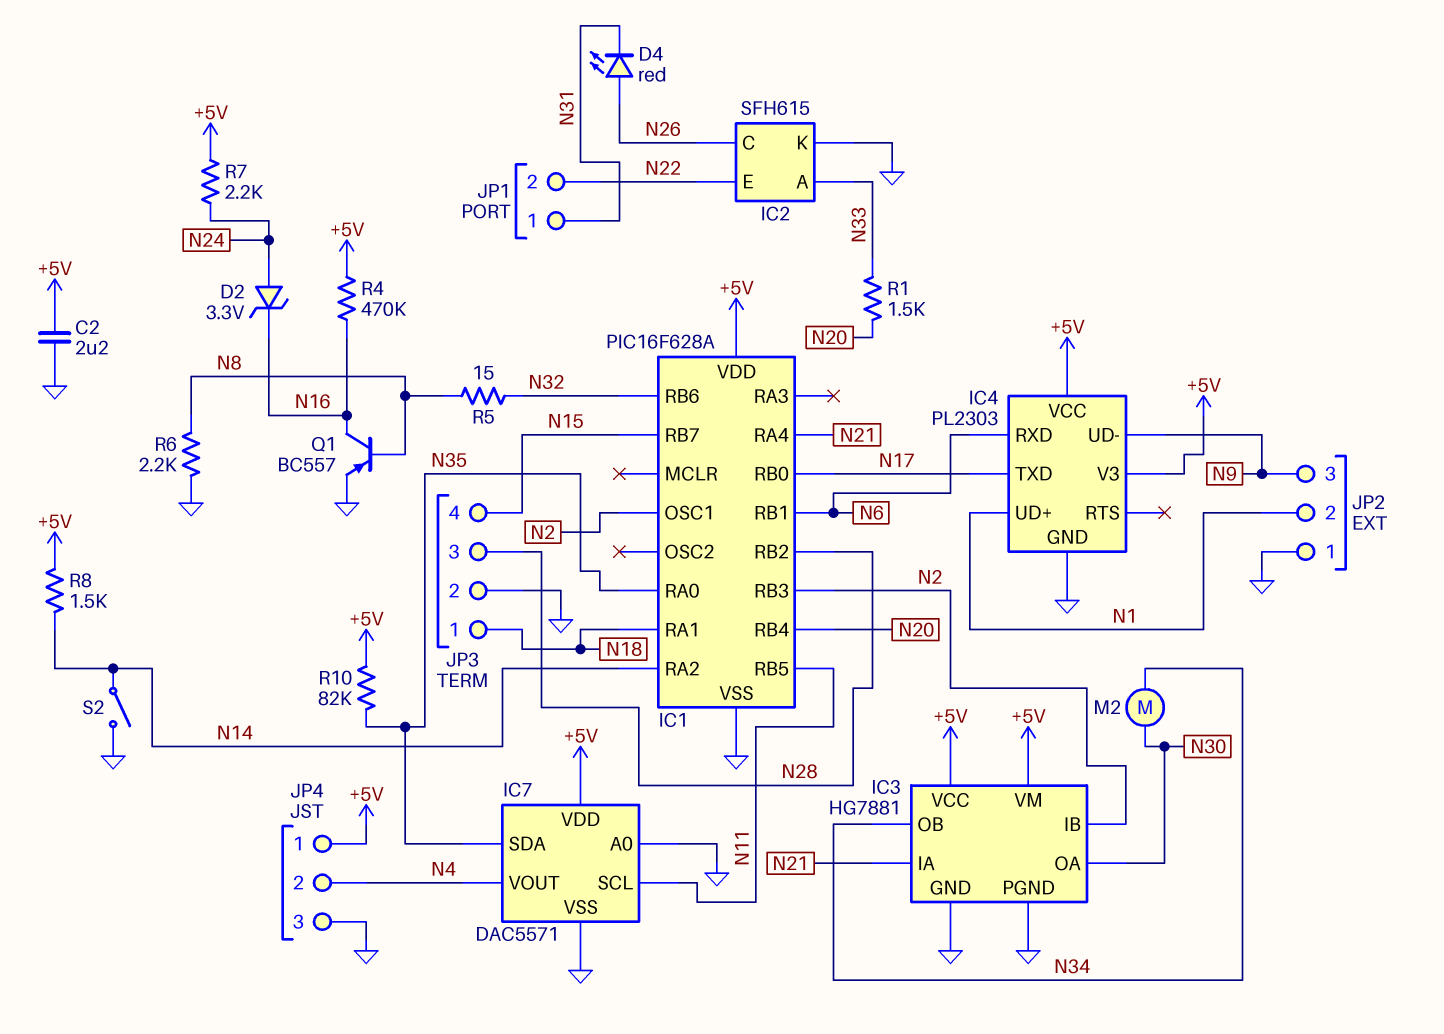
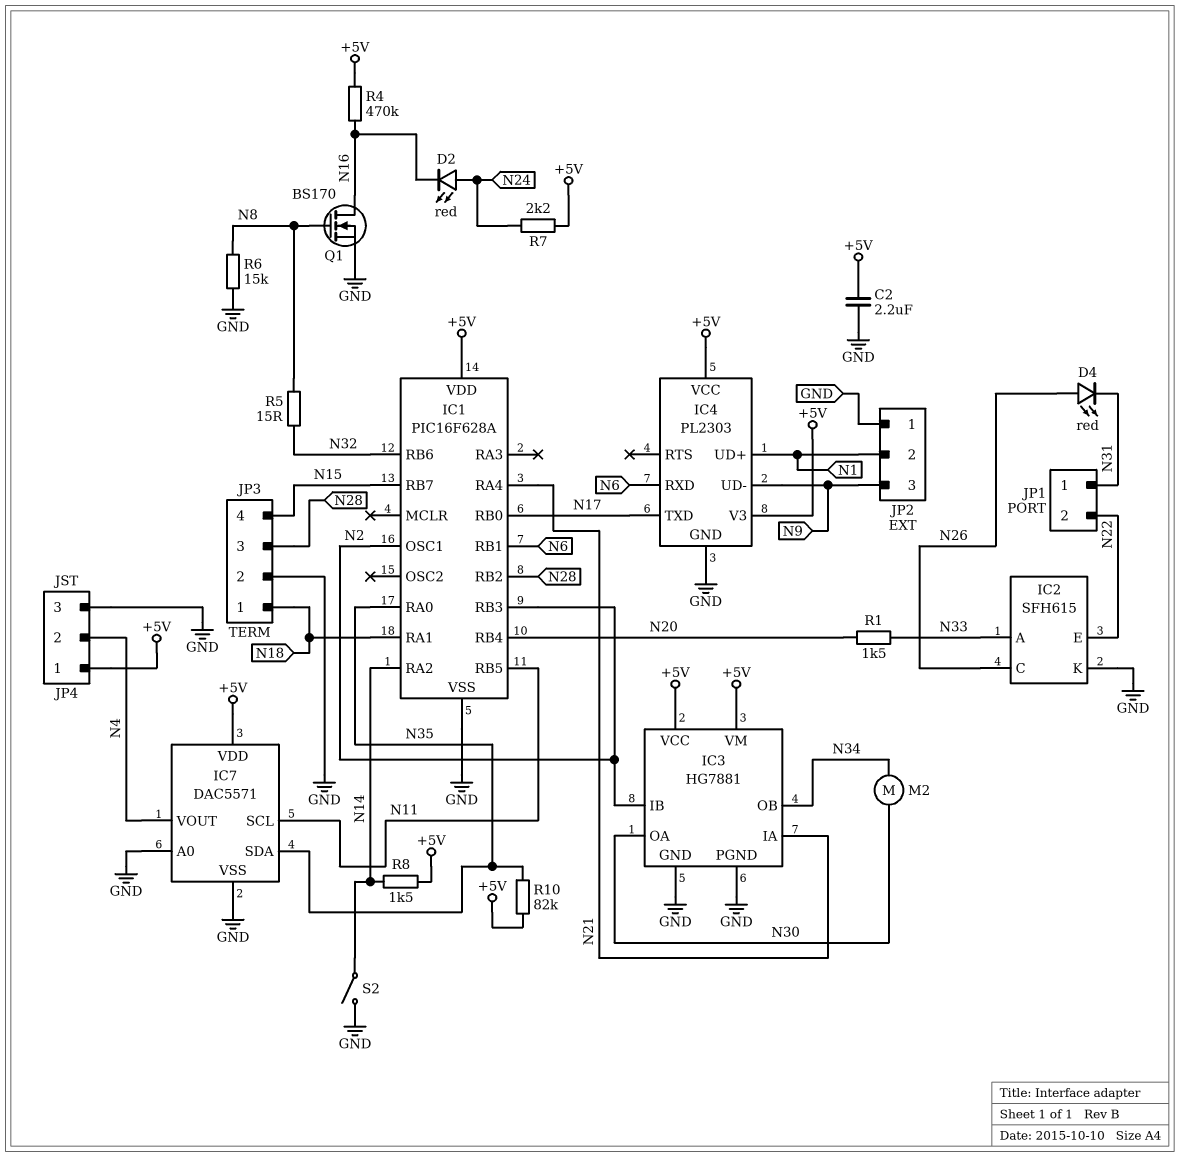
D2: zener 3.3V (A N24, K N16) -> LED red (A N24, K N16)
Q1: PNP BC557 (B N8, C N16, E GND) -> NMOS BS170 (G N8, D N16, S GND)
R6: 2.2k (GND, N8) -> 15k (GND, N8)

